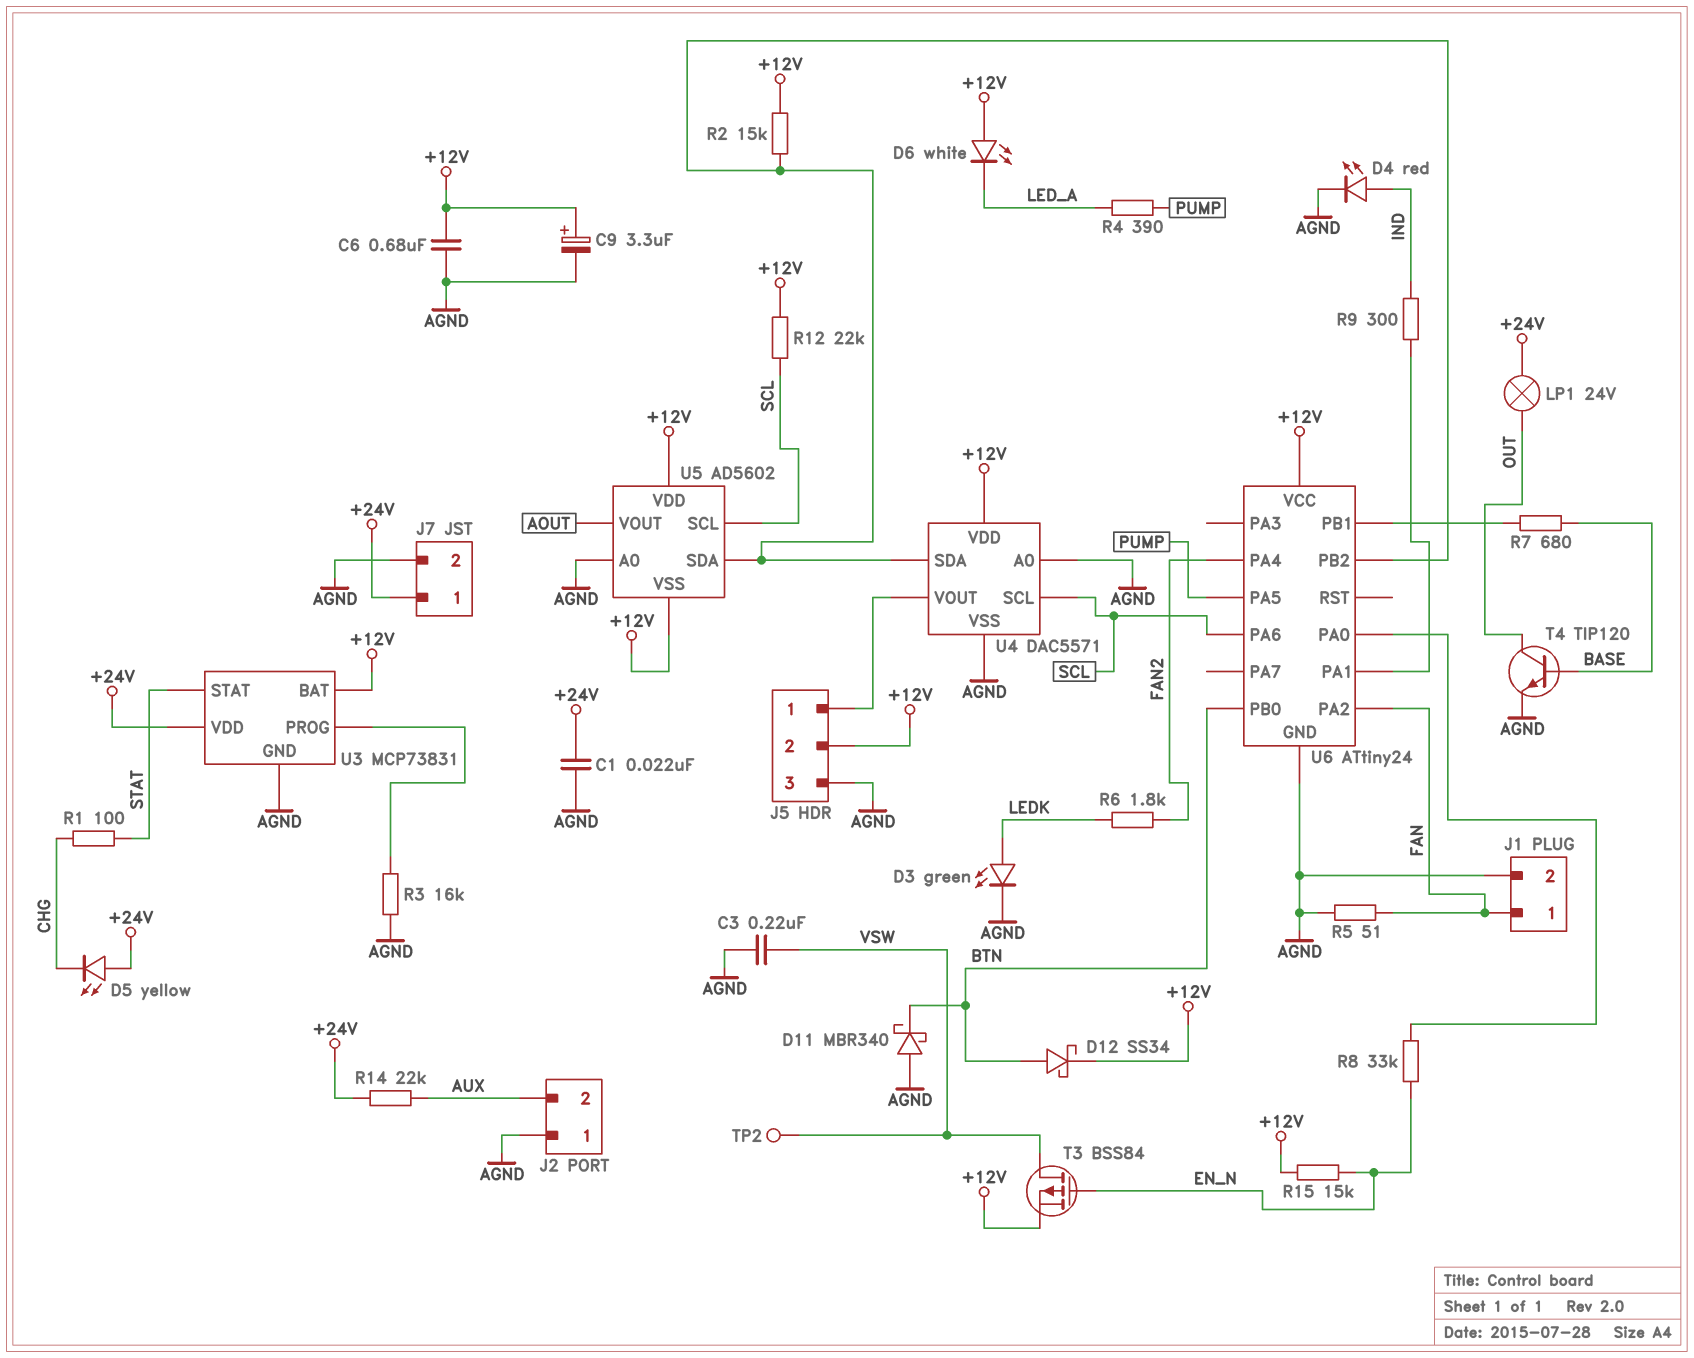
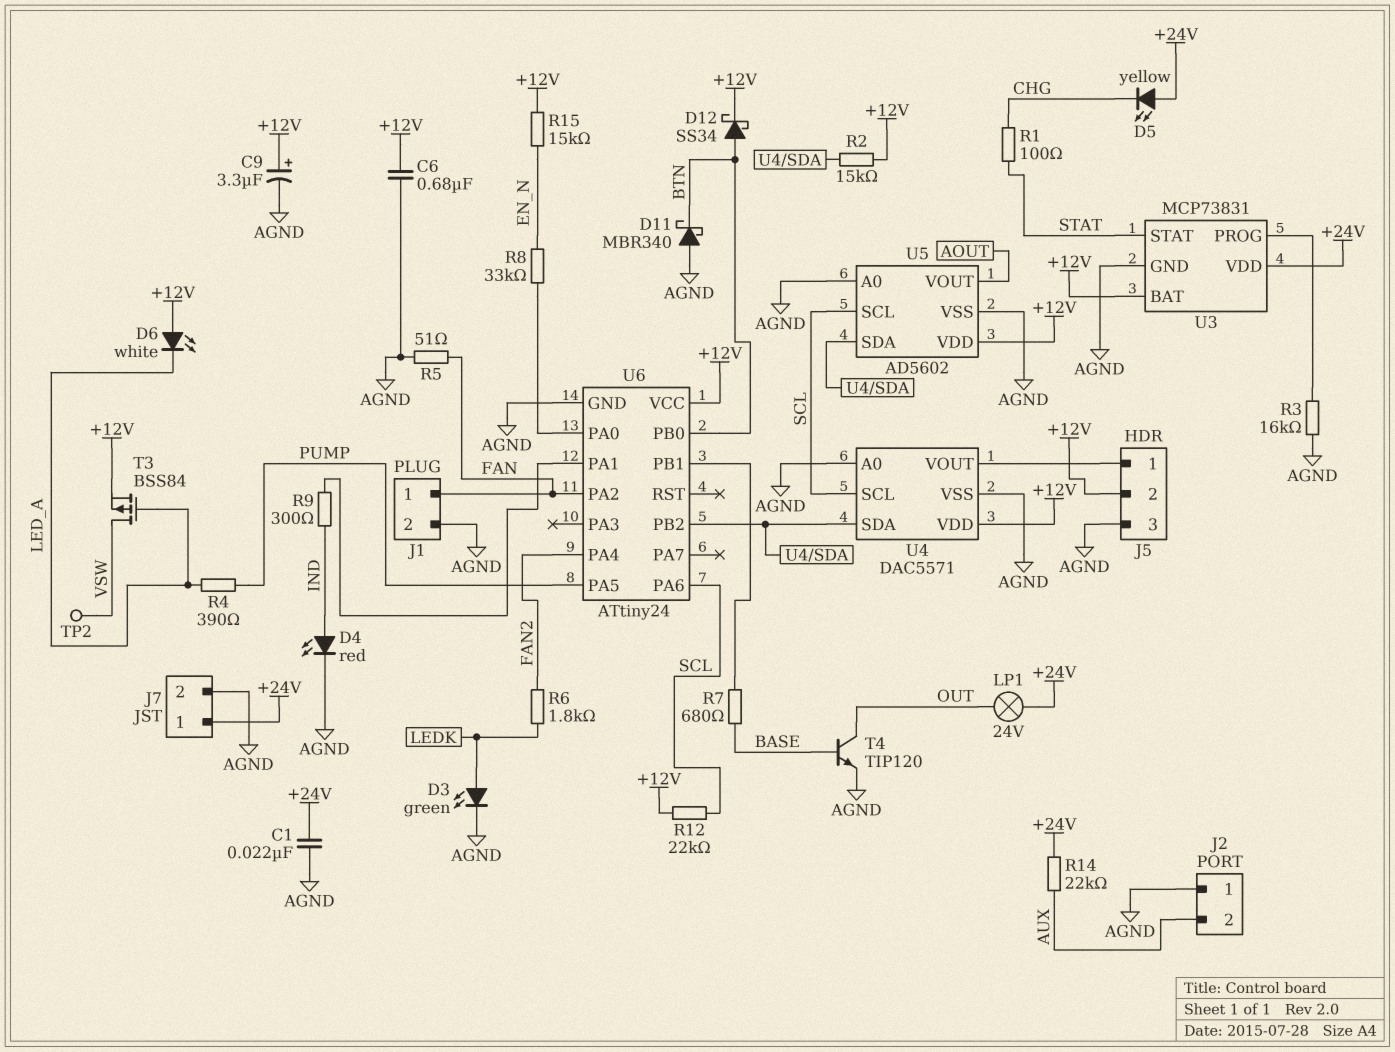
C3: 220nF (AGND, VSW) -> none
T3: PMOS BSS84 (G EN_N, D VSW, S +12V) -> PMOS BSS84 (G LED_A, D VSW, S +12V)
U5 pin VSS: +12V -> AGND

